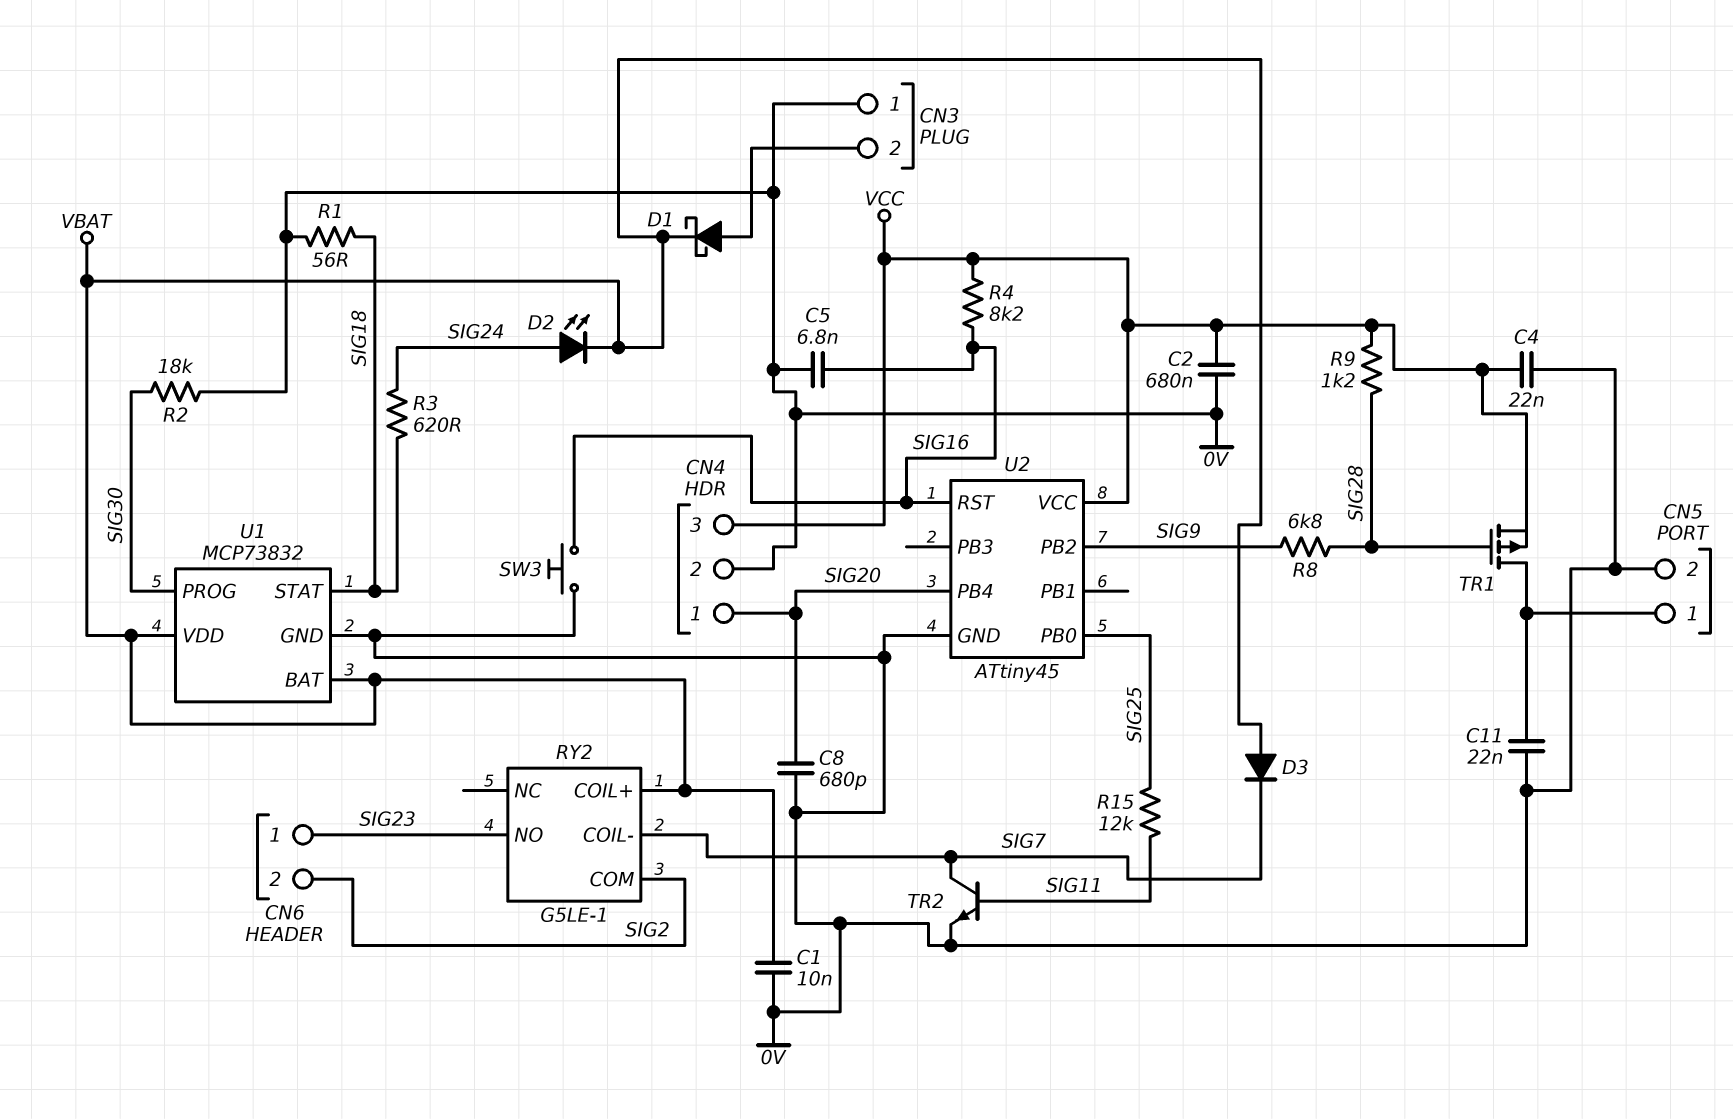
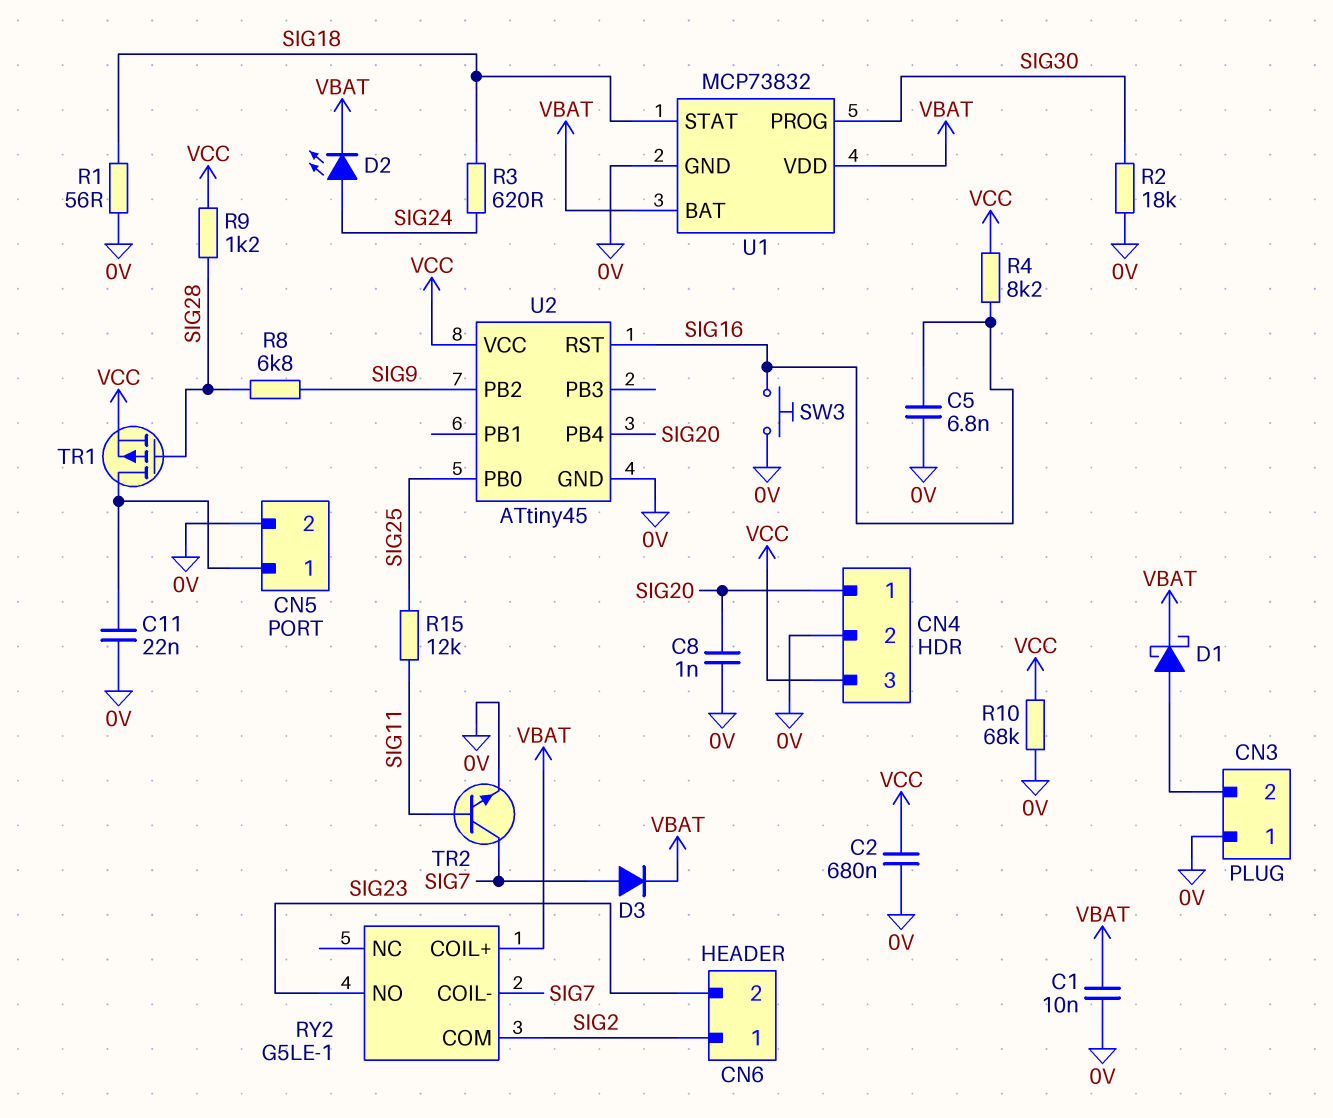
C4: 22nF (0V, VCC) -> none
C8: 680pF (0V, SIG20) -> 1nF (0V, SIG20)
CN6 pin 1: SIG23 -> SIG2
CN6 pin 2: SIG2 -> SIG23
D3: diode (A VBAT, K SIG7) -> diode (A SIG7, K VBAT)
R10: none -> 68k (0V, VCC)

